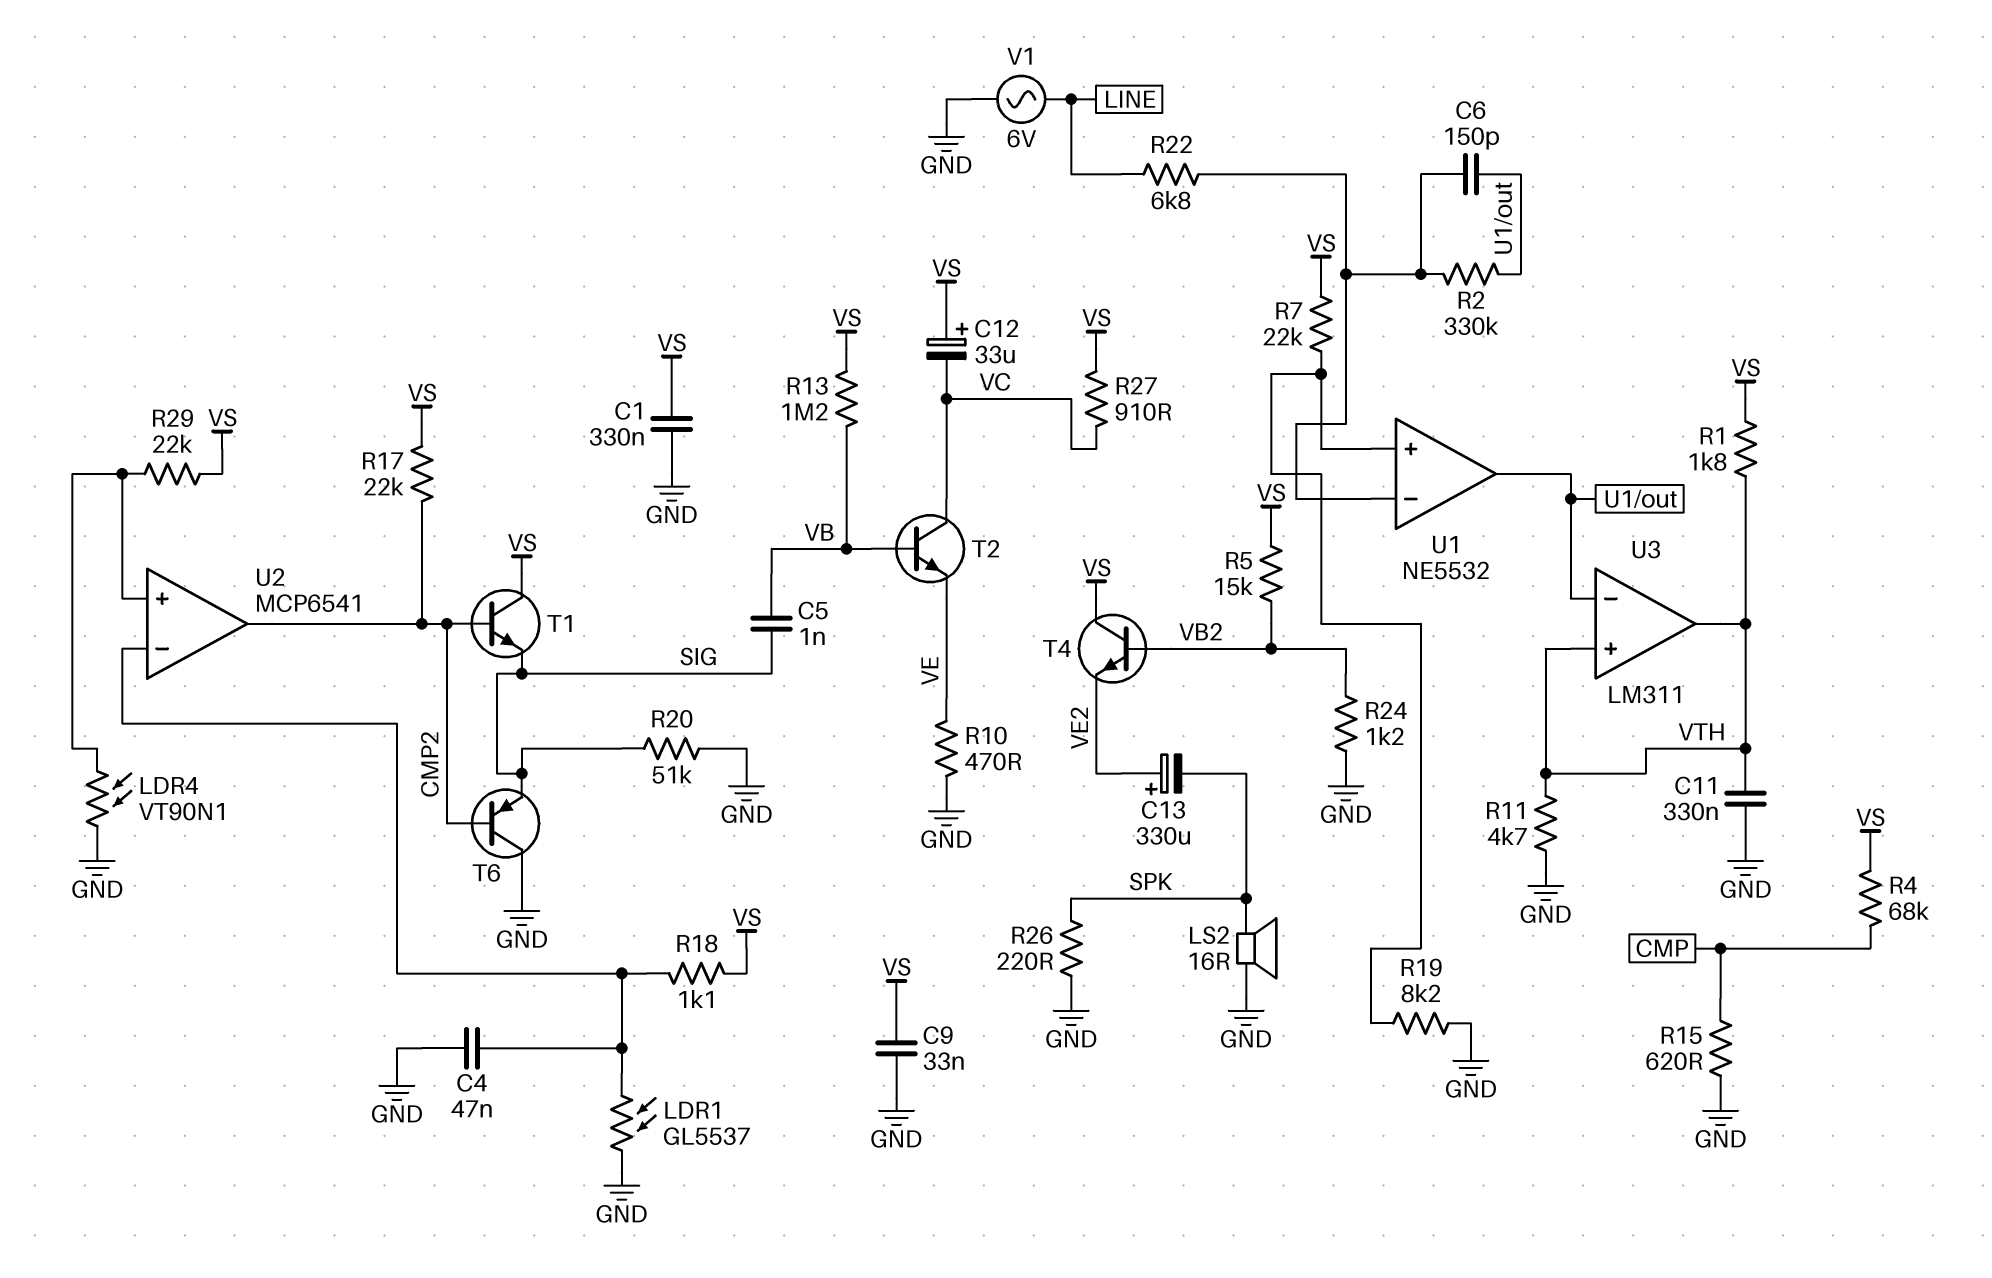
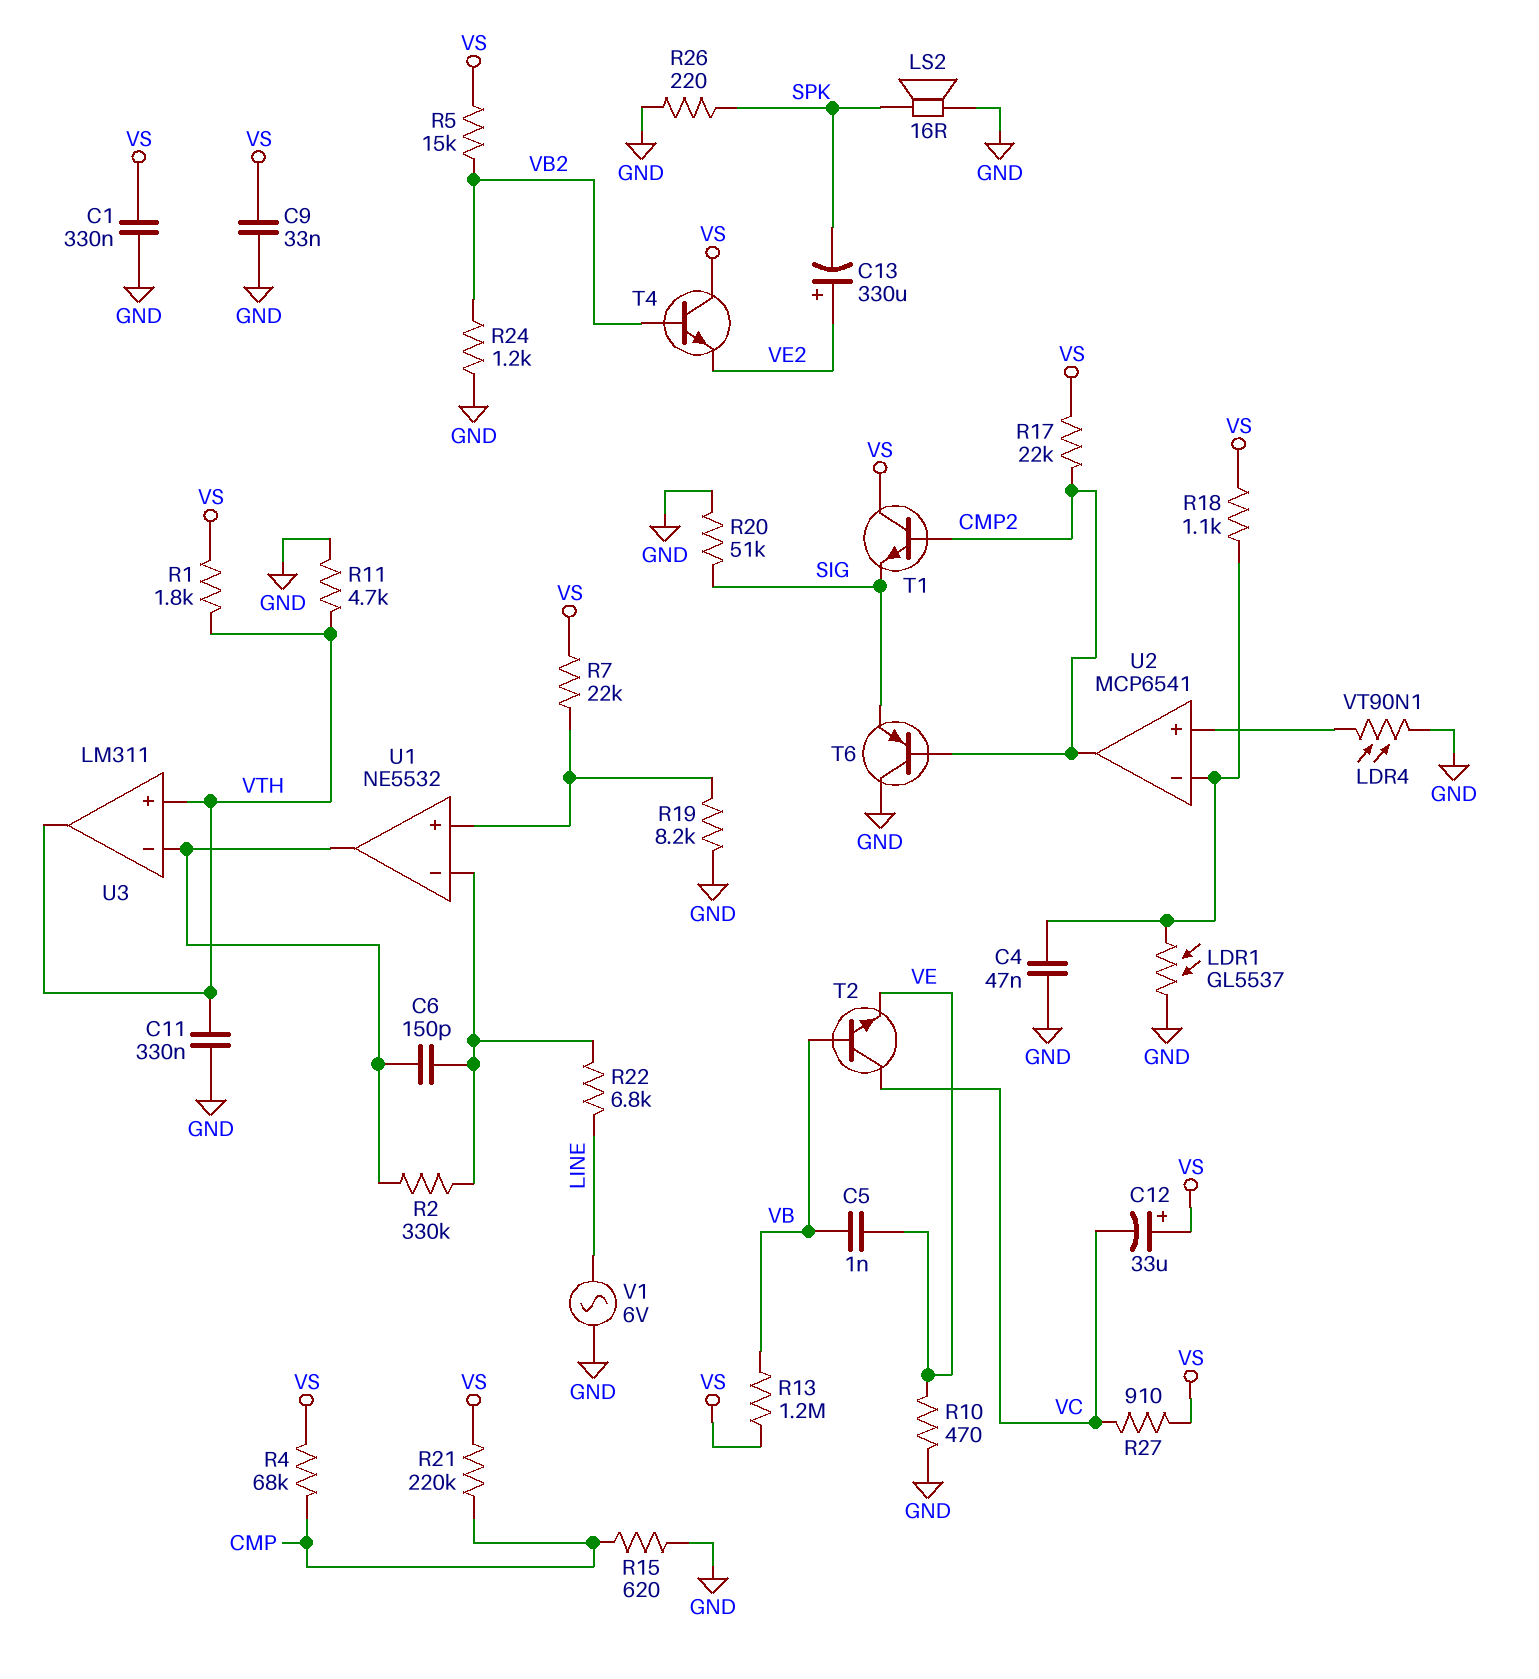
C5: 1nF (SIG, VB) -> 1nF (VB, VE)
R21: none -> 220k (CMP, VS)
R29: 22k (U2/in+, VS) -> none

